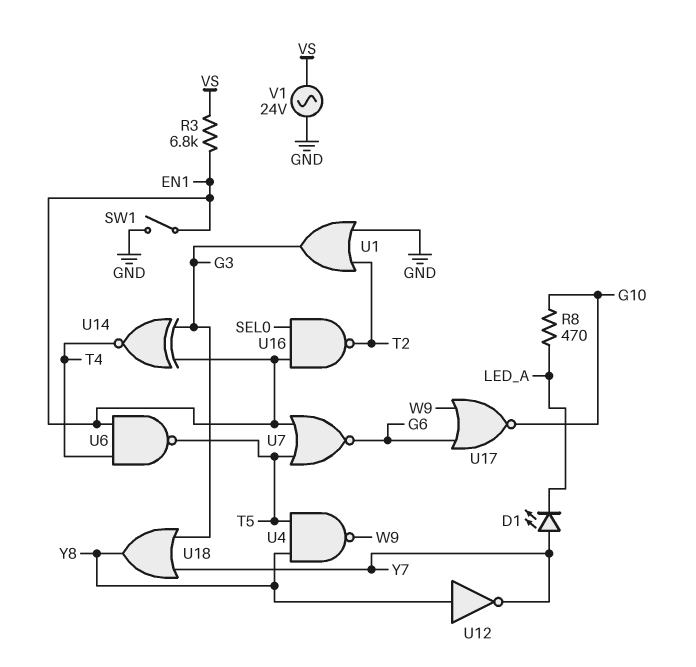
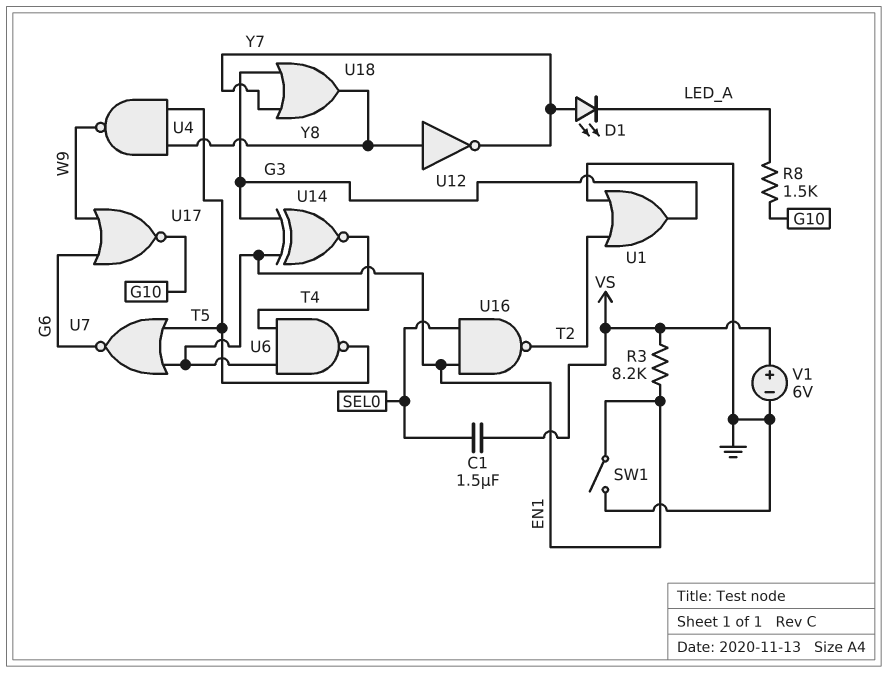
C1: none -> 1.5uF (SEL0, VS)
R3: 6.8k (EN1, VS) -> 8.2k (EN1, VS)
R8: 470 (G10, LED_A) -> 1.5k (G10, LED_A)
V1: AC 24V (GND, VS) -> 6V (plus VS, minus GND)

